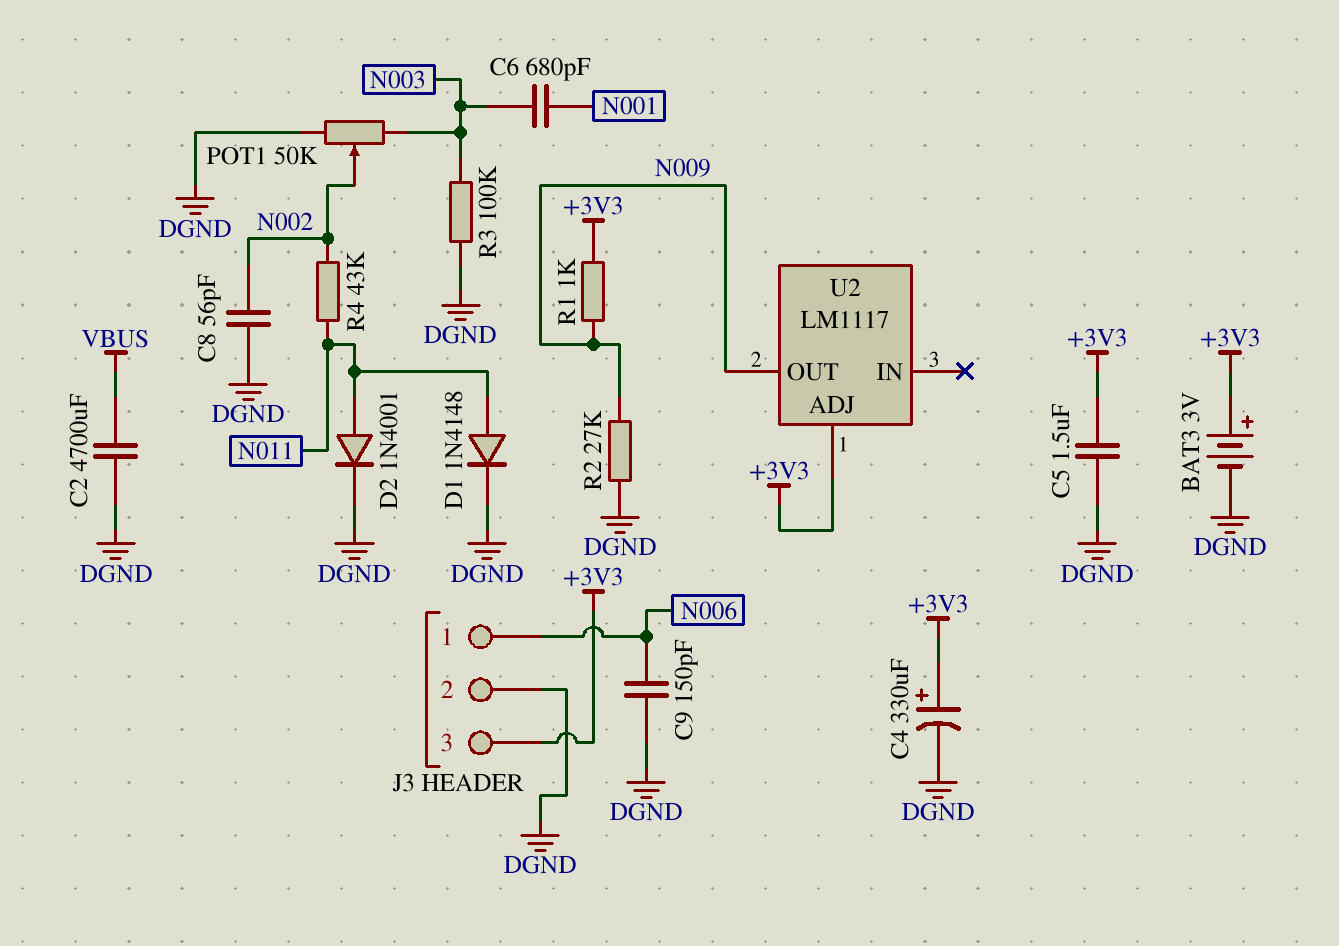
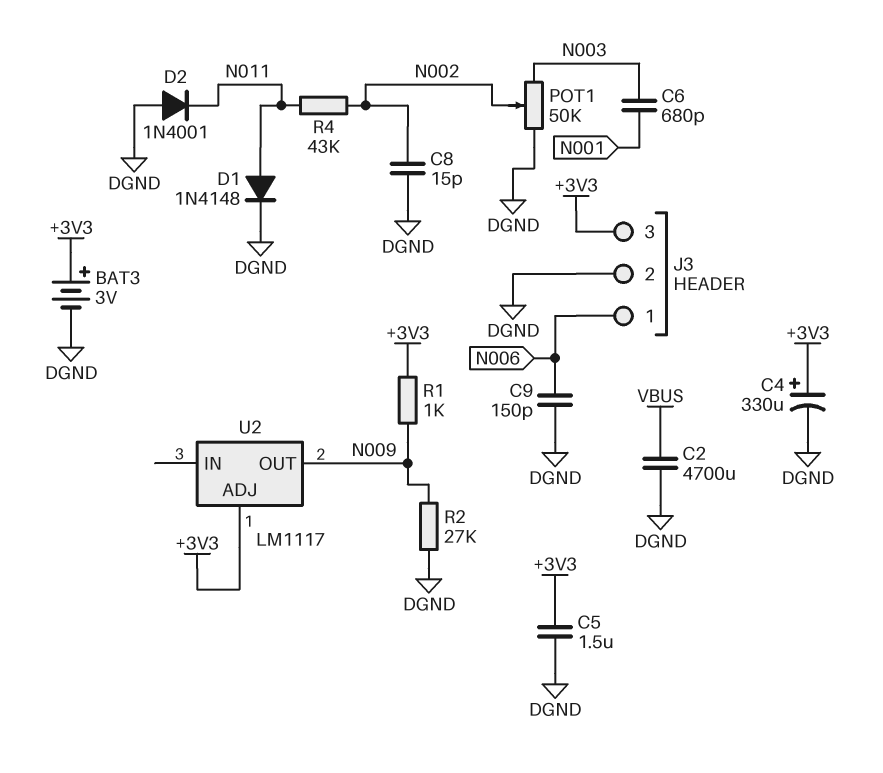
C8: 56pF (DGND, N002) -> 15pF (DGND, N002)
D2: diode 1N4001 (A N011, K DGND) -> diode 1N4001 (A DGND, K N011)
R3: 100k (DGND, N003) -> none

